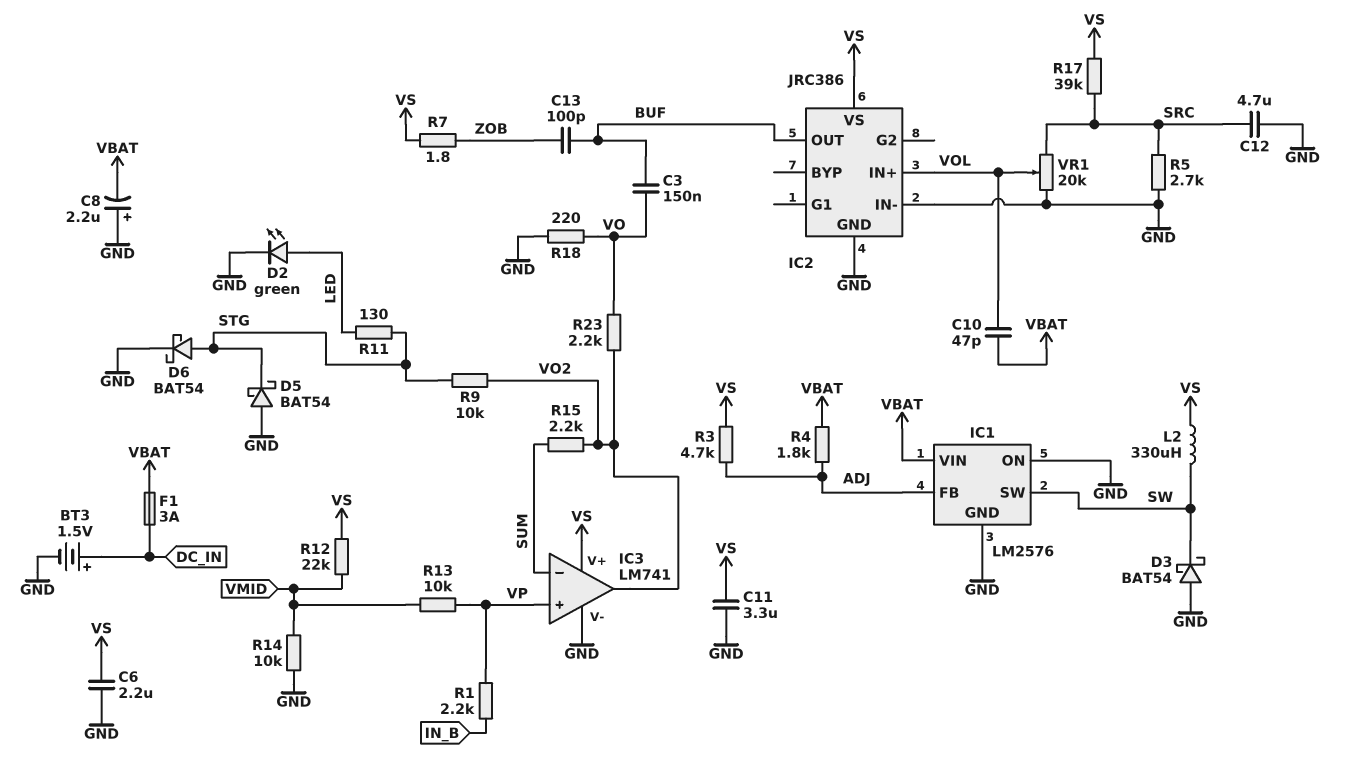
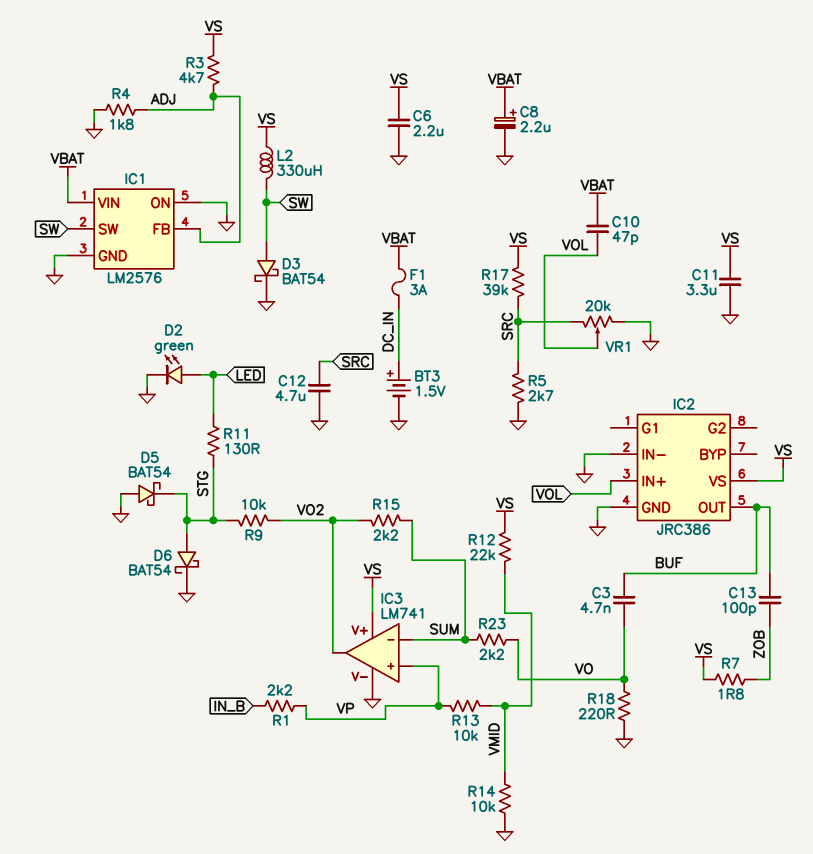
C3: 150nF (BUF, VO) -> 4.7nF (BUF, VO)
C8: 2.2uF (plus GND, minus VBAT) -> 2.2uF (plus VBAT, minus GND)
D3: schottky BAT54 (A GND, K SW) -> schottky BAT54 (A SW, K GND)
R4: 1.8k (ADJ, VBAT) -> 1.8k (ADJ, GND)
R23: 2.2k (VO, VO2) -> 2.2k (SUM, VO)

